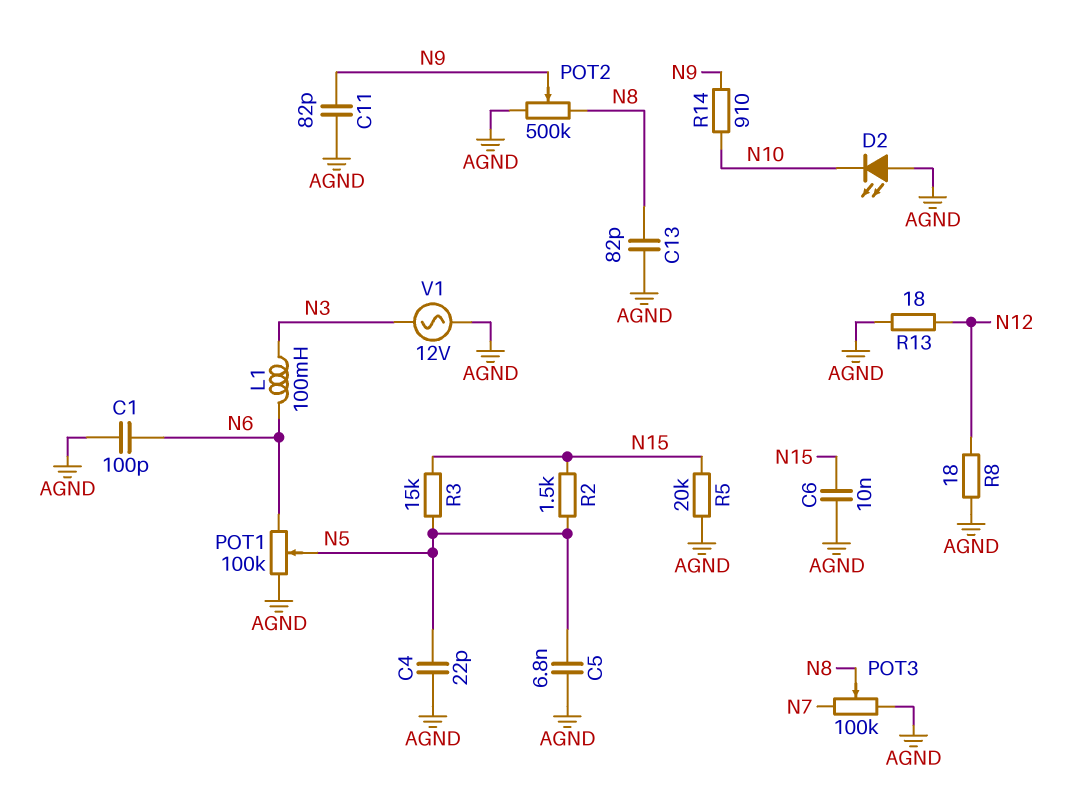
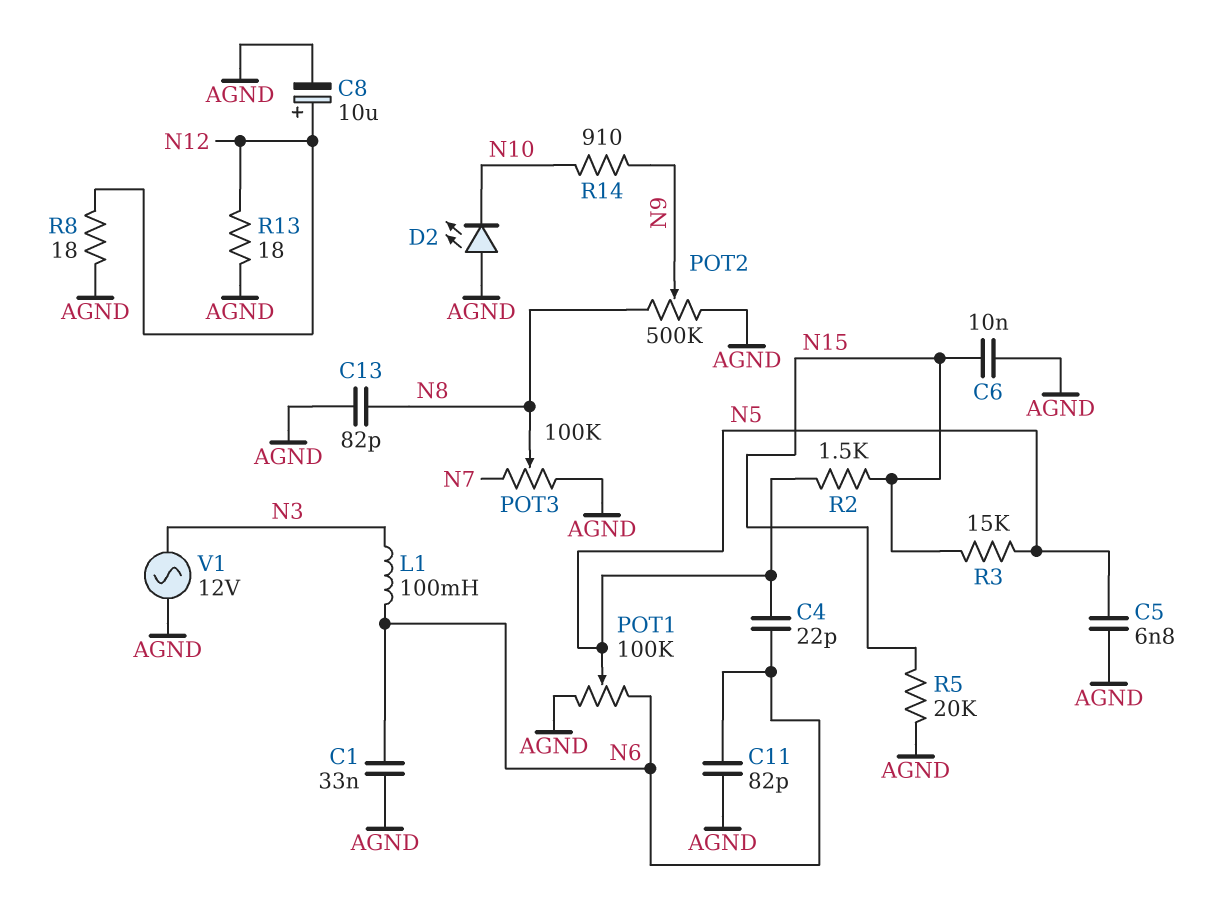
C1: 100pF (AGND, N6) -> 33nF (AGND, N6)
C4: 22pF (AGND, N5) -> 22pF (N5, N6)
C8: none -> 10uF (plus N12, minus AGND)
C11: 82pF (AGND, N9) -> 82pF (AGND, N6)

